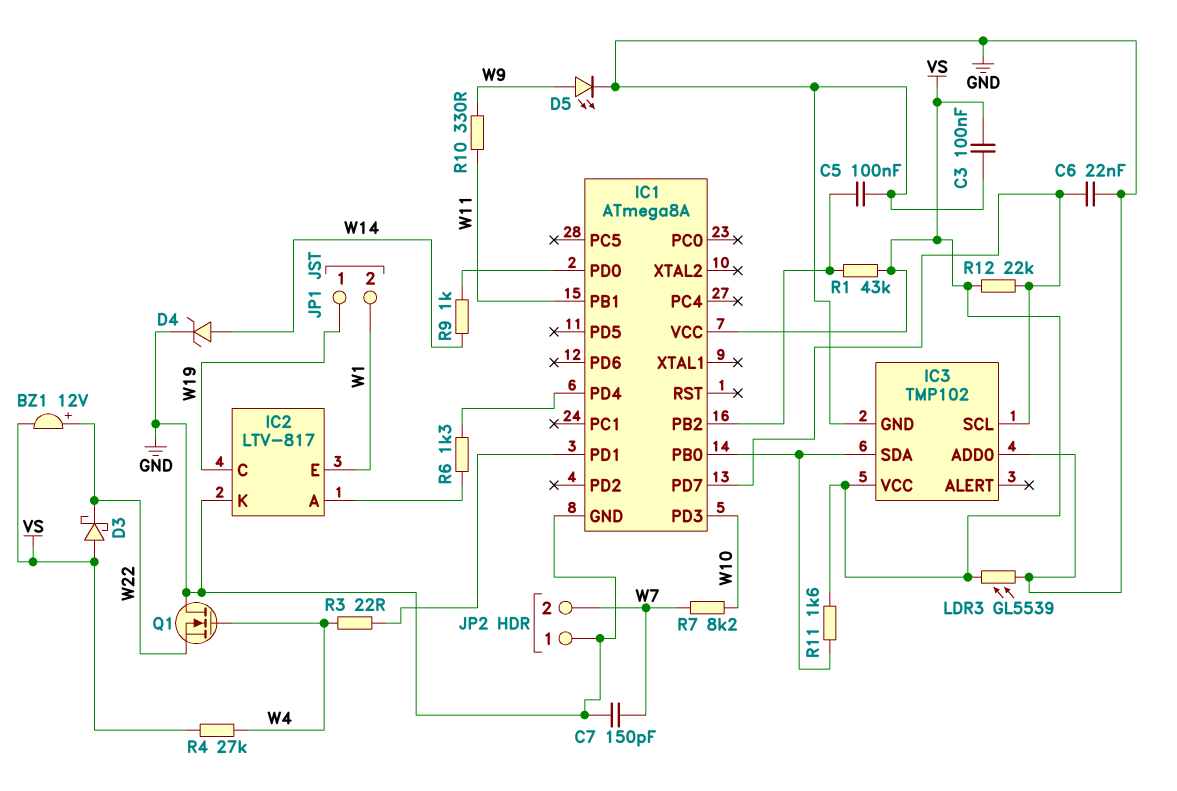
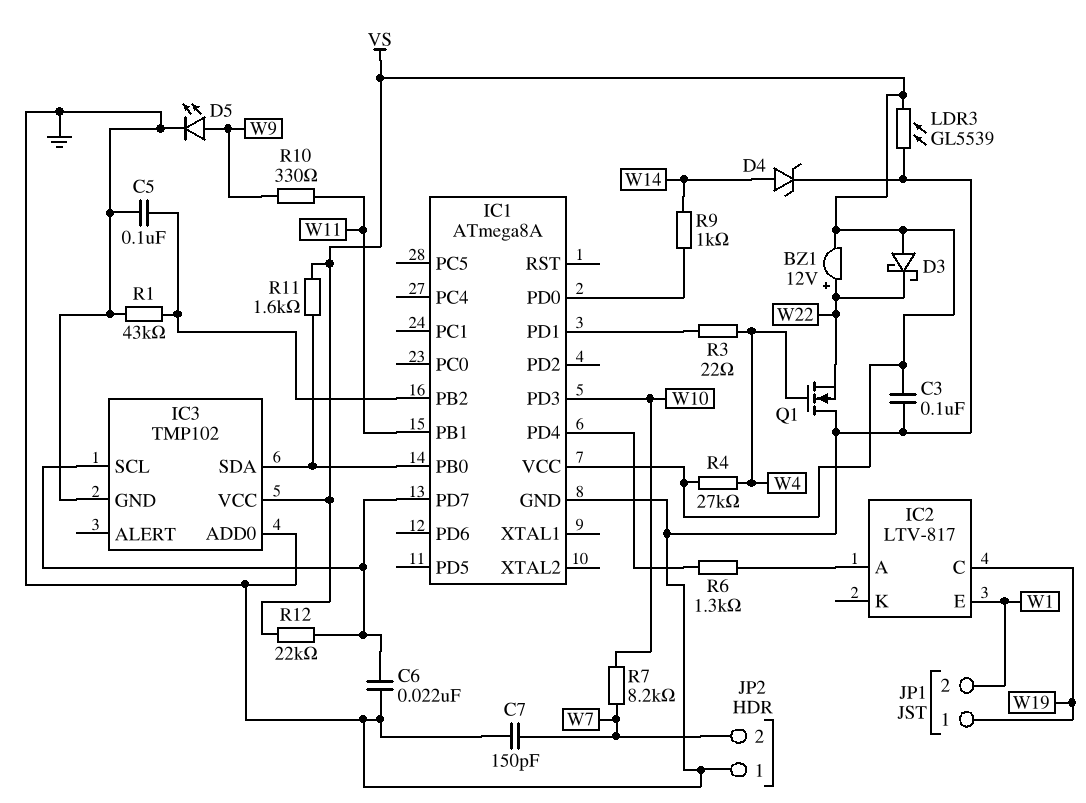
IC2 pin K: GND -> none
R1: 43k (IC1/PB2, VS) -> 43k (GND, IC1/PB2)

